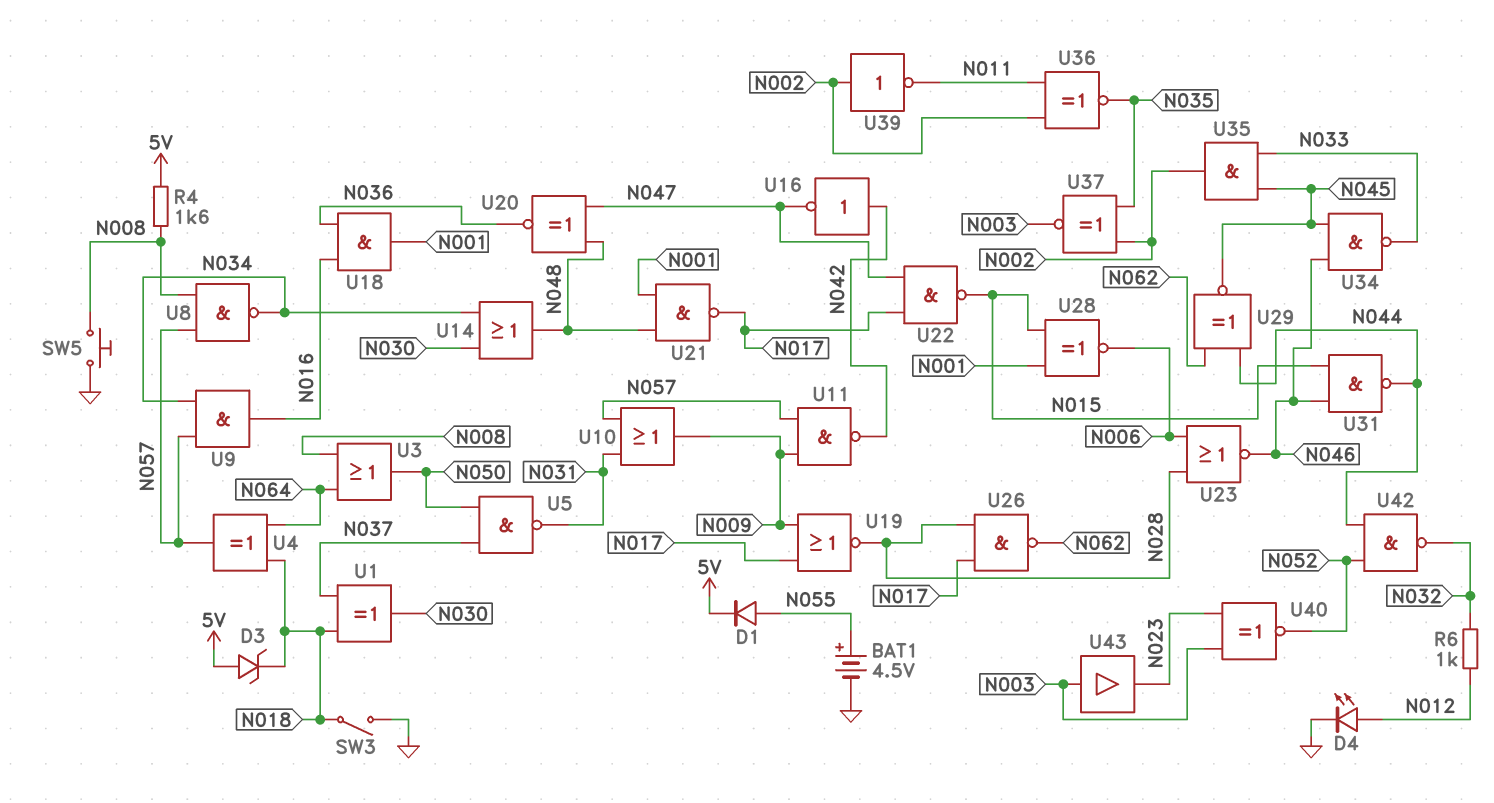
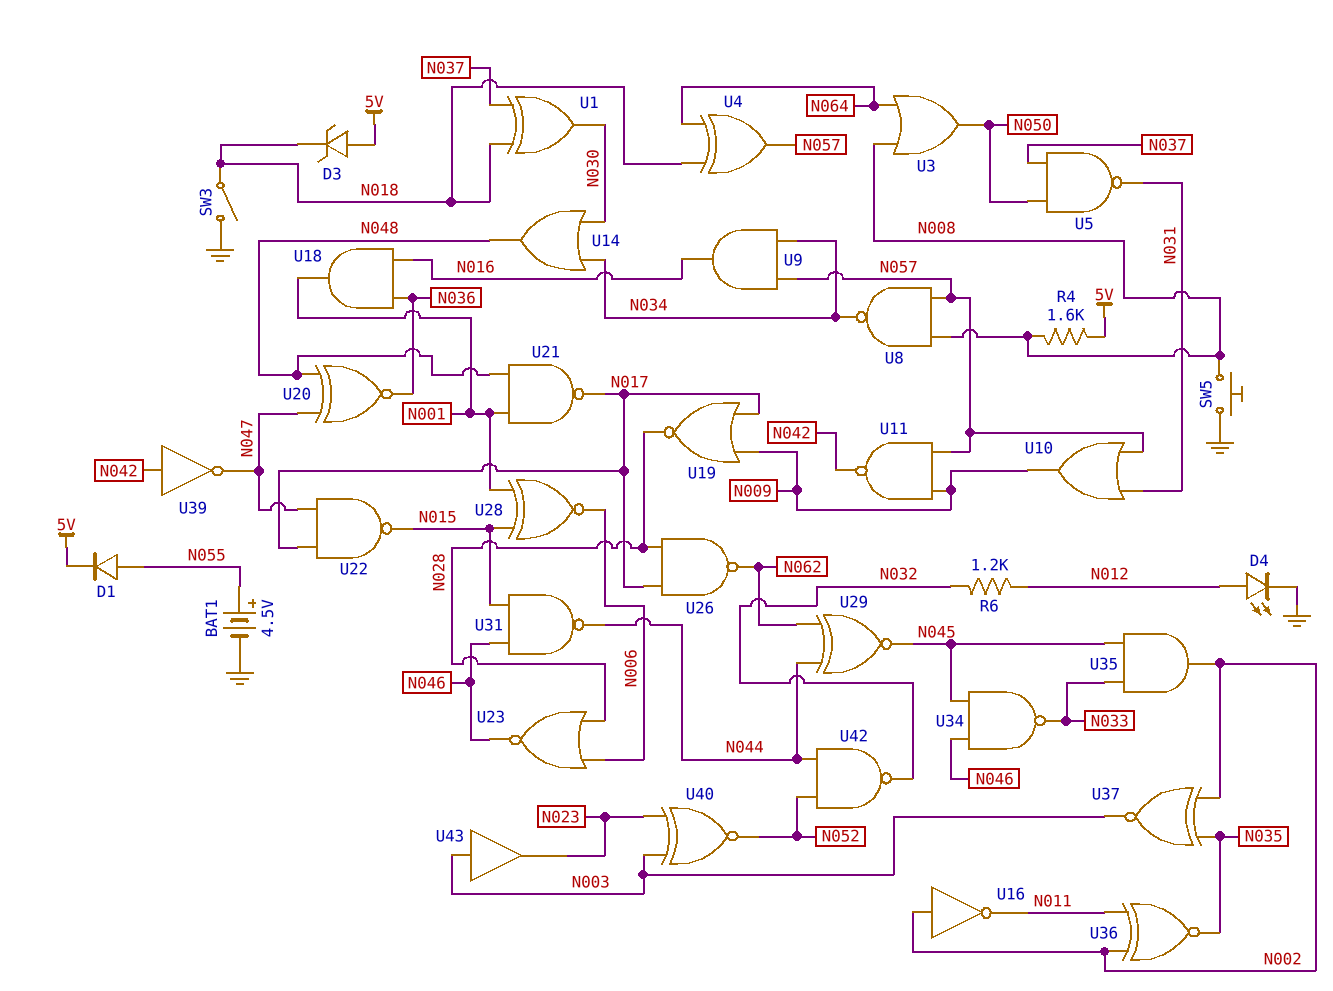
R6: 1k (N012, N032) -> 1.2k (N012, N032)
U16: NOT (in N042, out N047) -> NOT (in N002, out N011)
U39: NOT (in N002, out N011) -> NOT (in N042, out N047)

